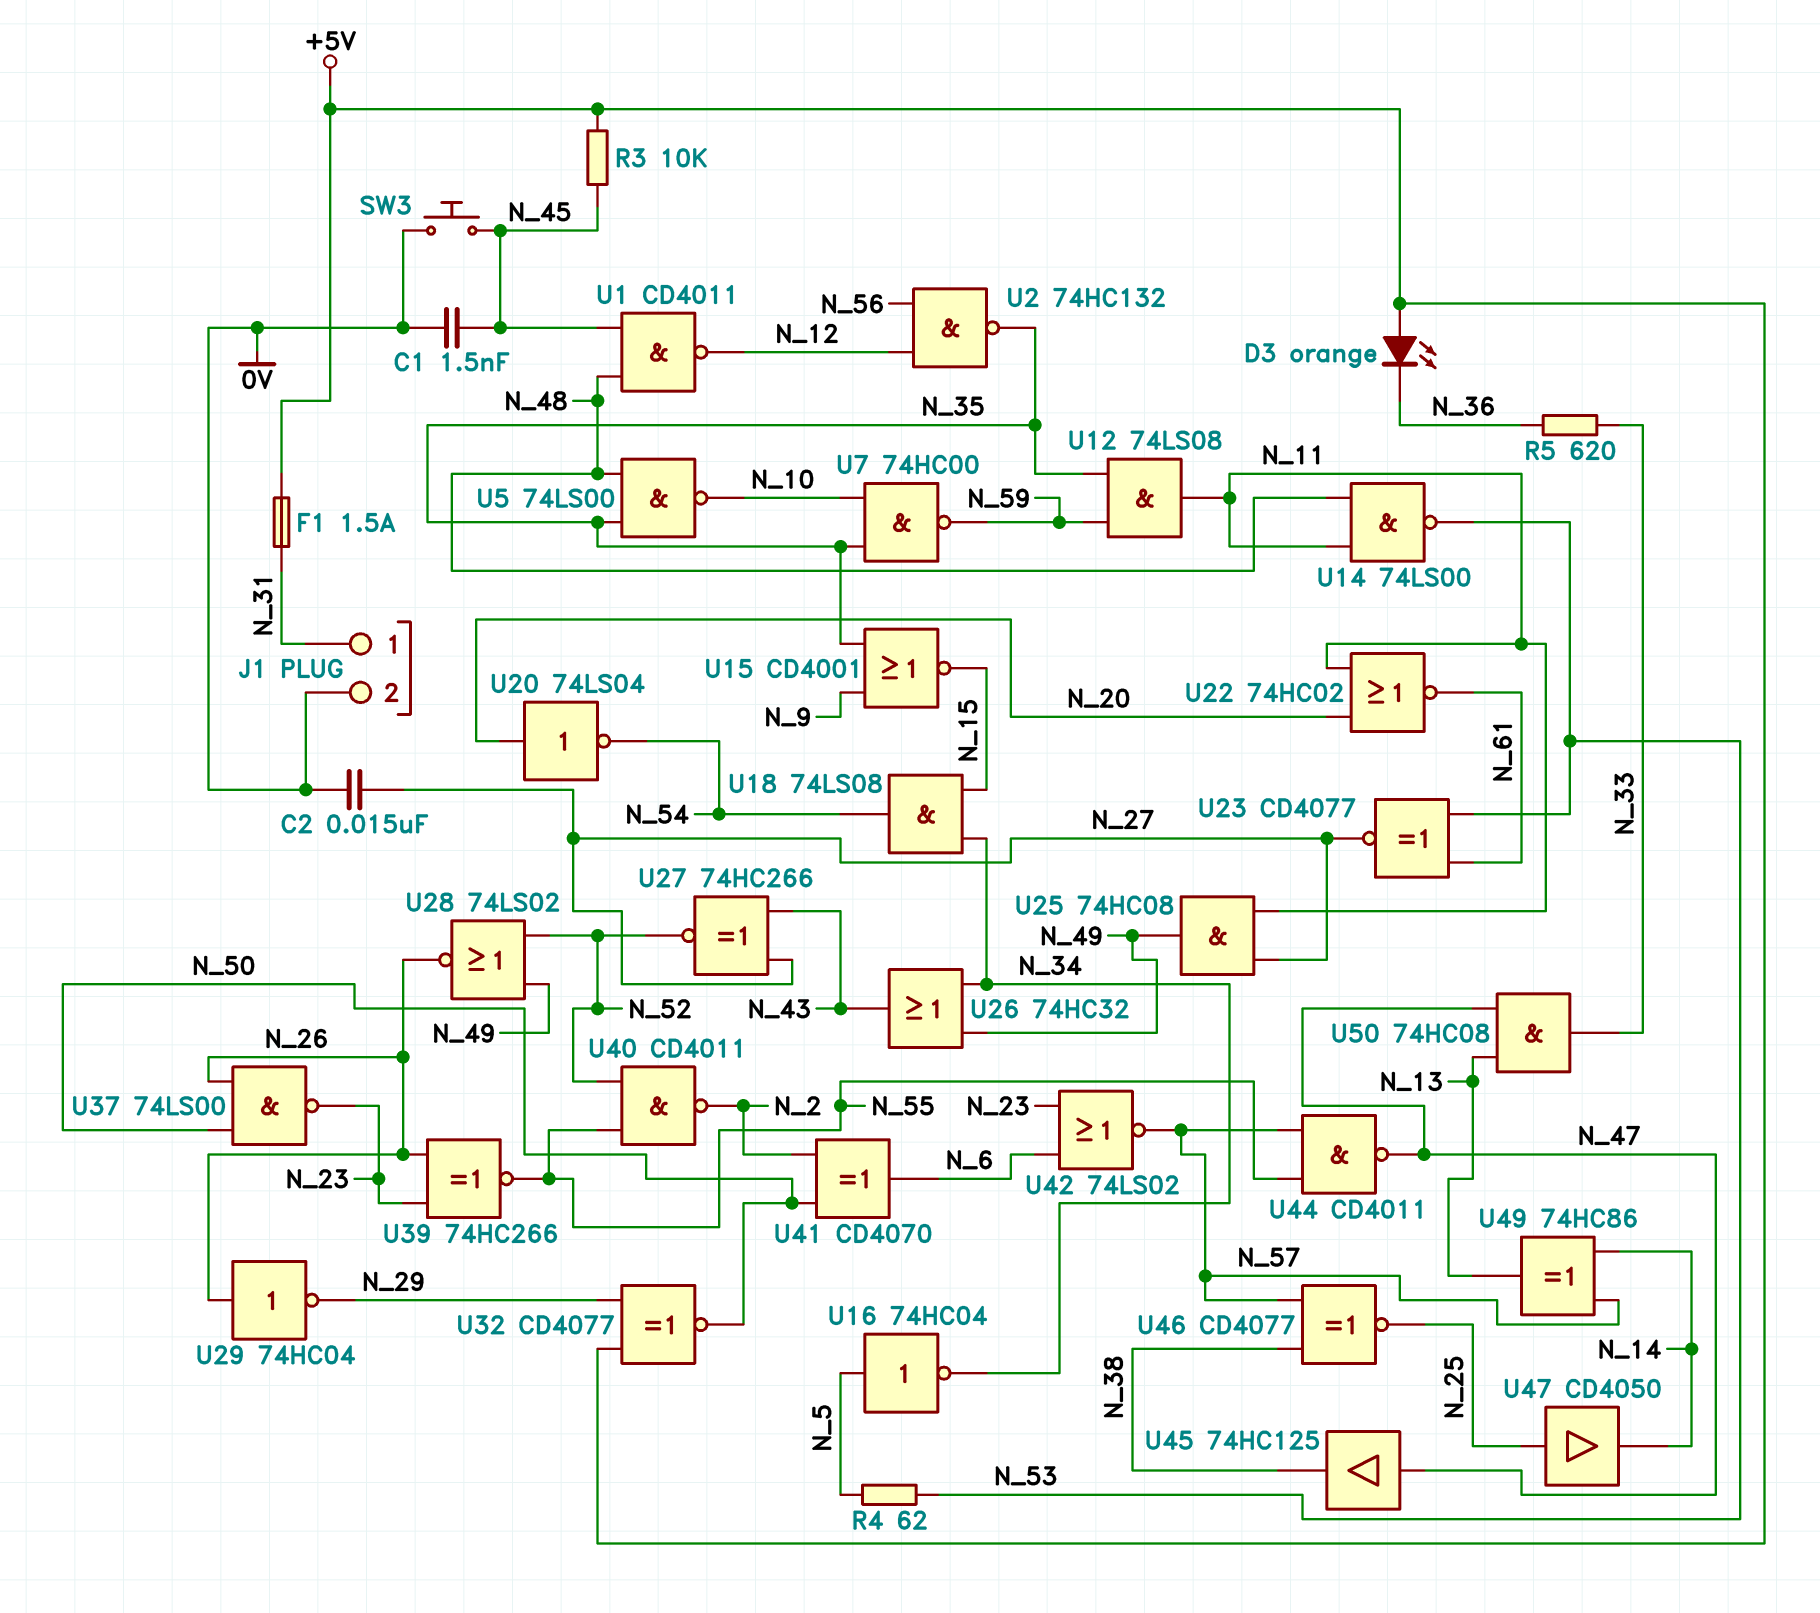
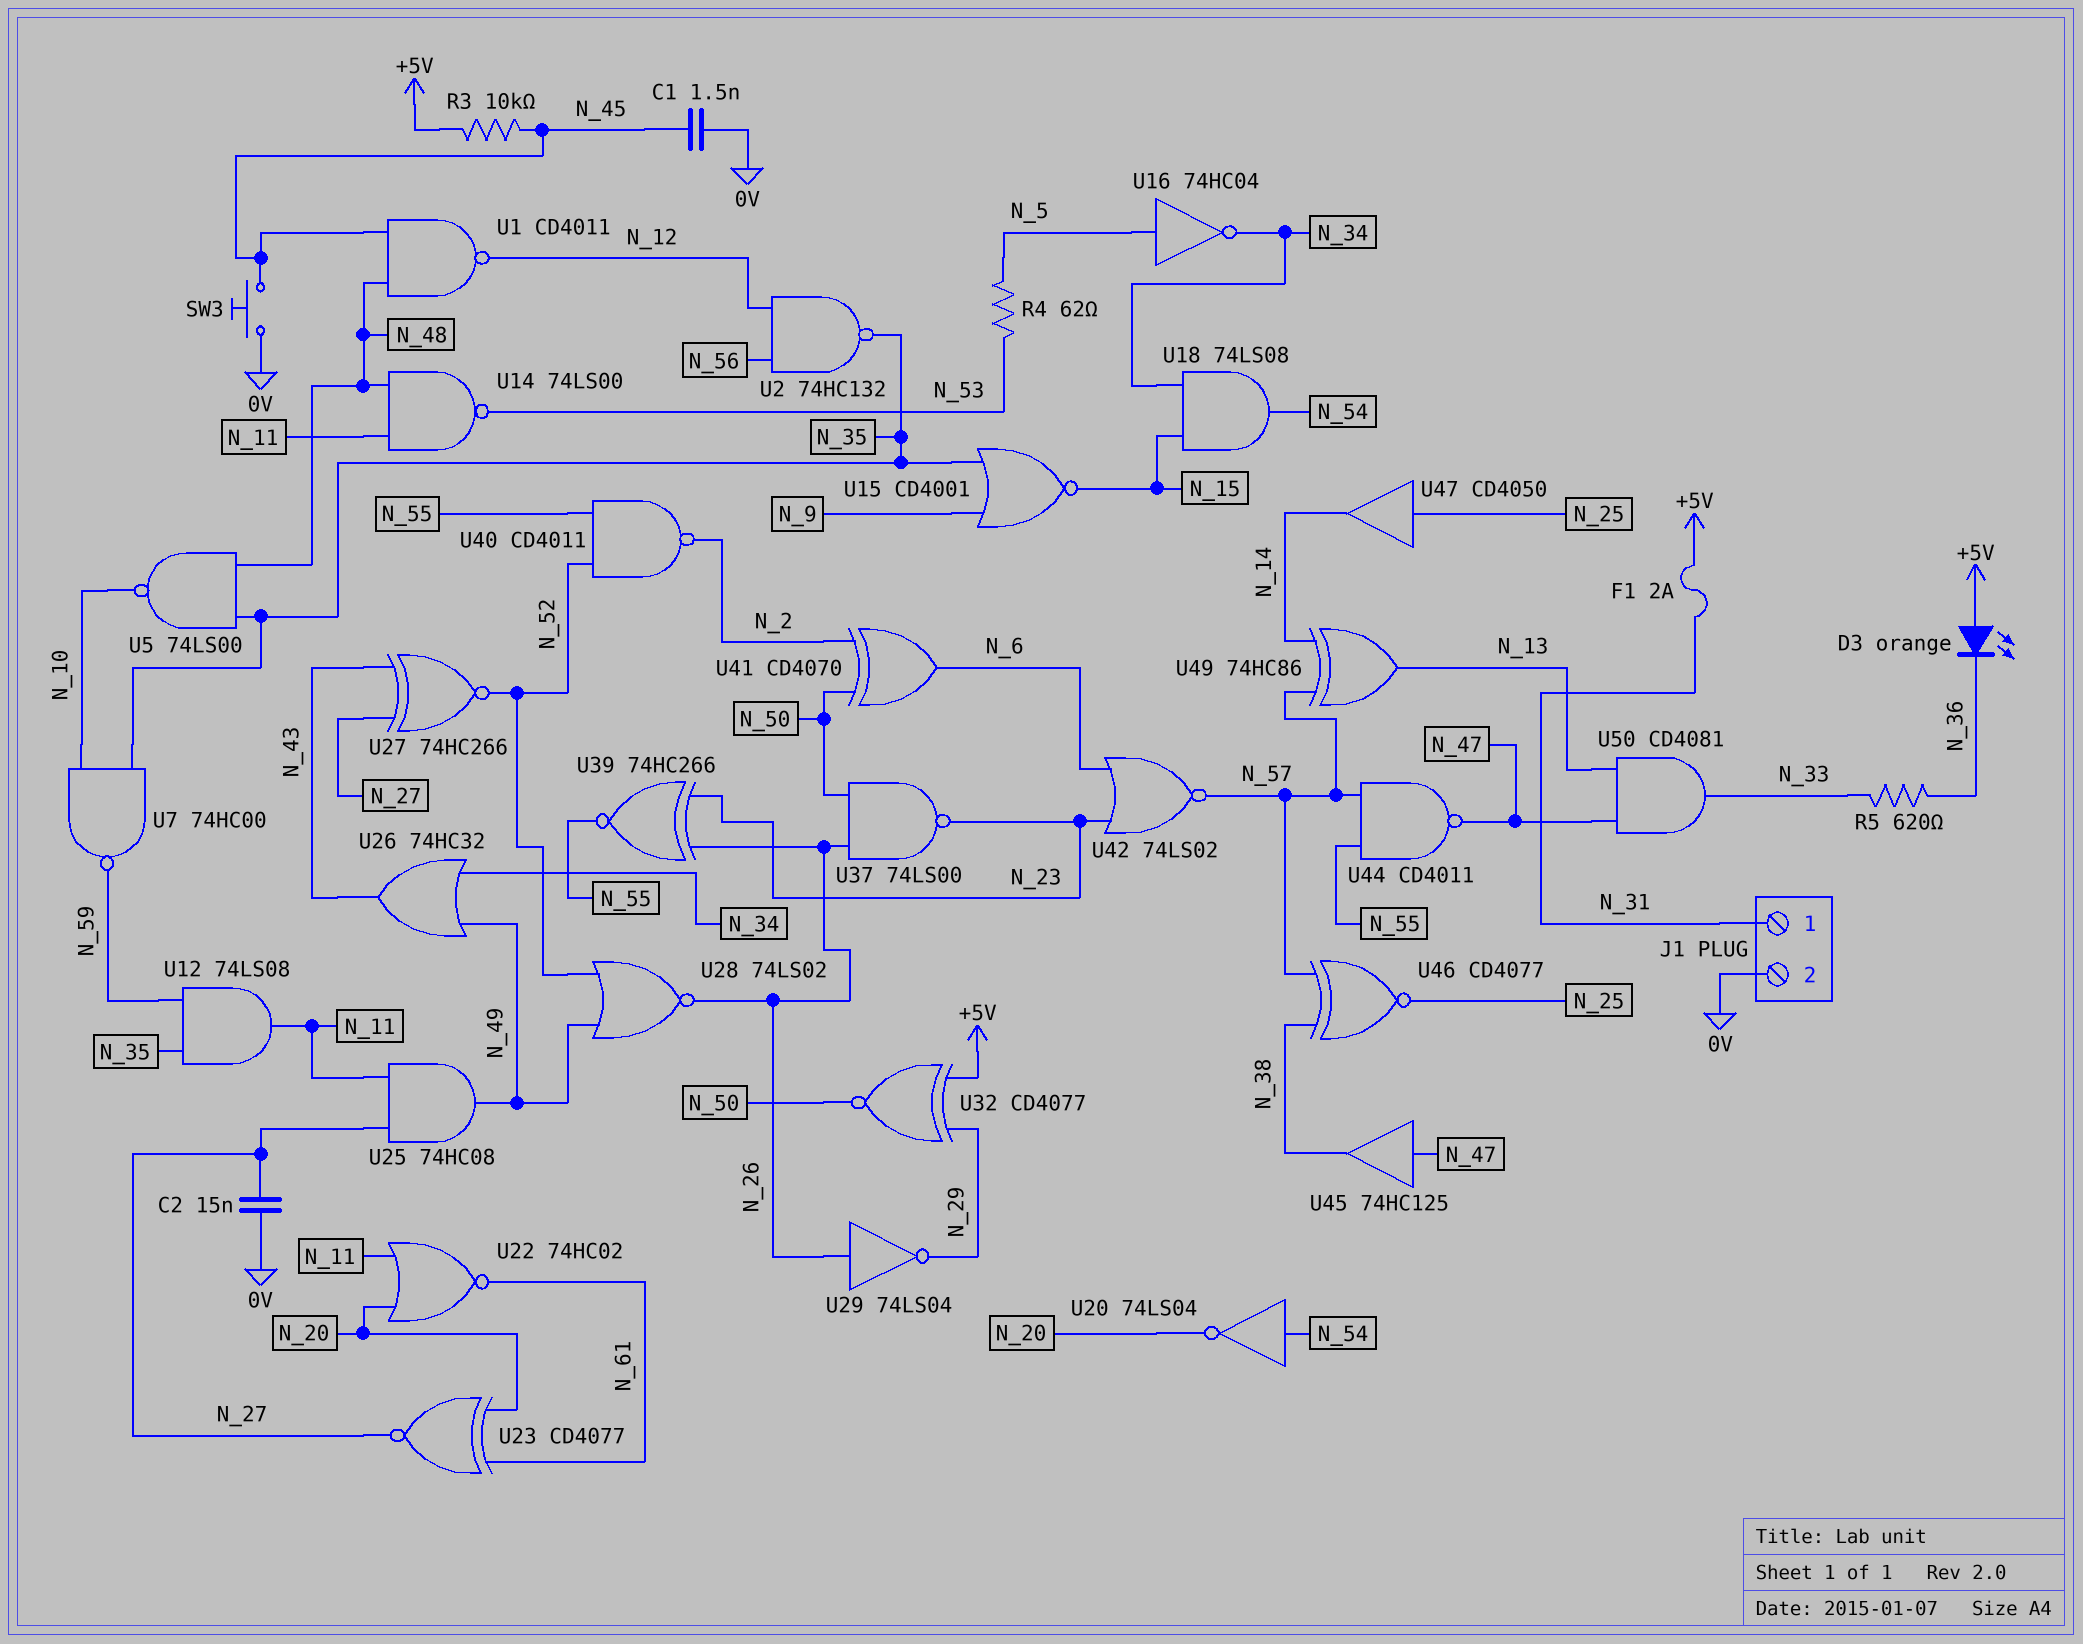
F1: 1.5A (+5V, N_31) -> 2A (+5V, N_31)
U20: NOT 74LS04 (in N_20, out N_54) -> NOT 74LS04 (in N_54, out N_20)
U23: XNOR CD4077 (in N_53, in N_61, out N_27) -> XNOR CD4077 (in N_20, in N_61, out N_27)
U29: NOT 74HC04 (in N_26, out N_29) -> NOT 74LS04 (in N_26, out N_29)
U50: AND 74HC08 (in N_13, in N_47, out N_33) -> AND CD4081 (in N_13, in N_47, out N_33)

